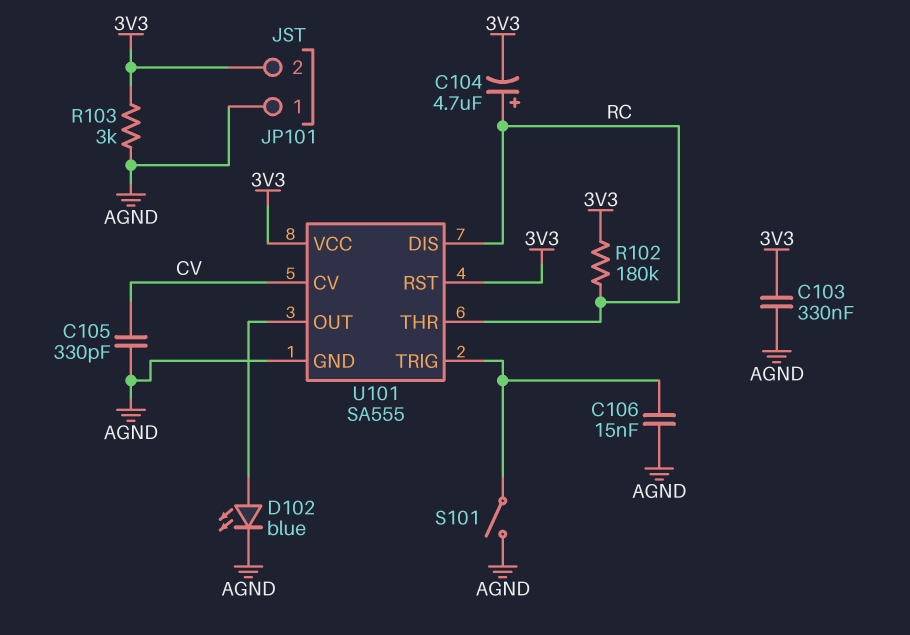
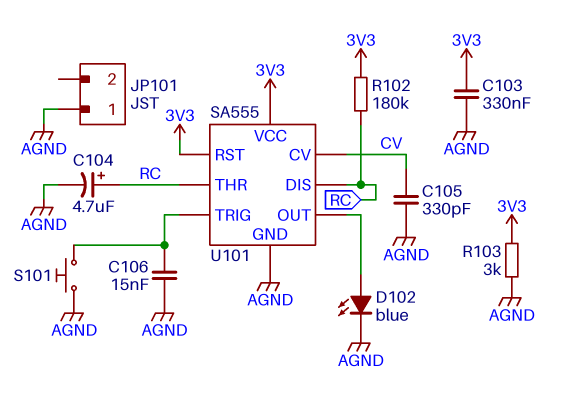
C104: 4.7uF (plus RC, minus 3V3) -> 4.7uF (plus RC, minus AGND)
JP101 pin 2: 3V3 -> none
S101: switch (AGND, U101/TRIG) -> button (AGND, U101/TRIG)

